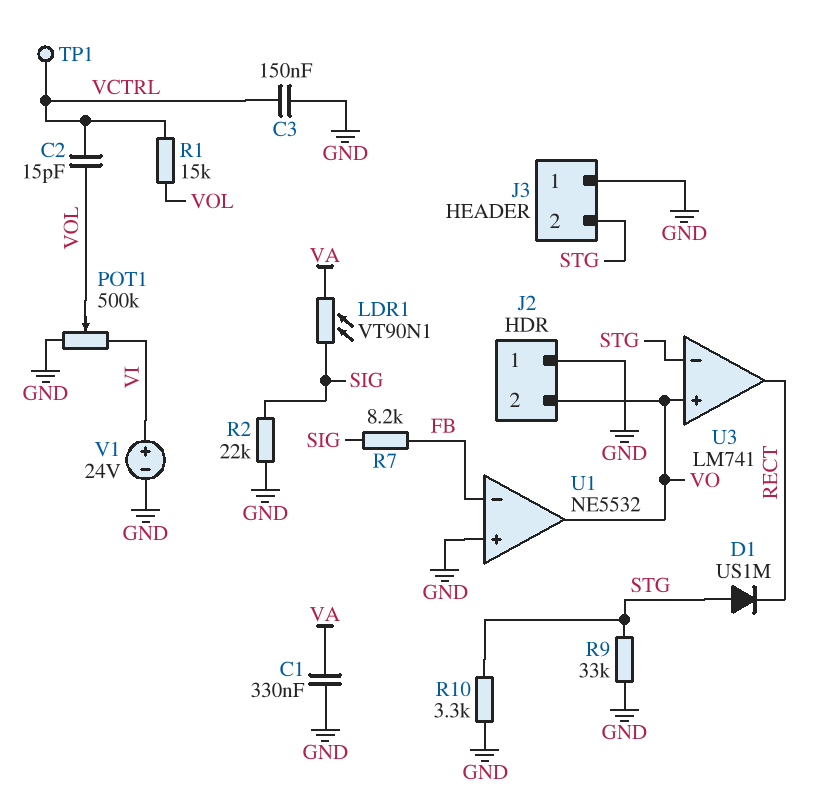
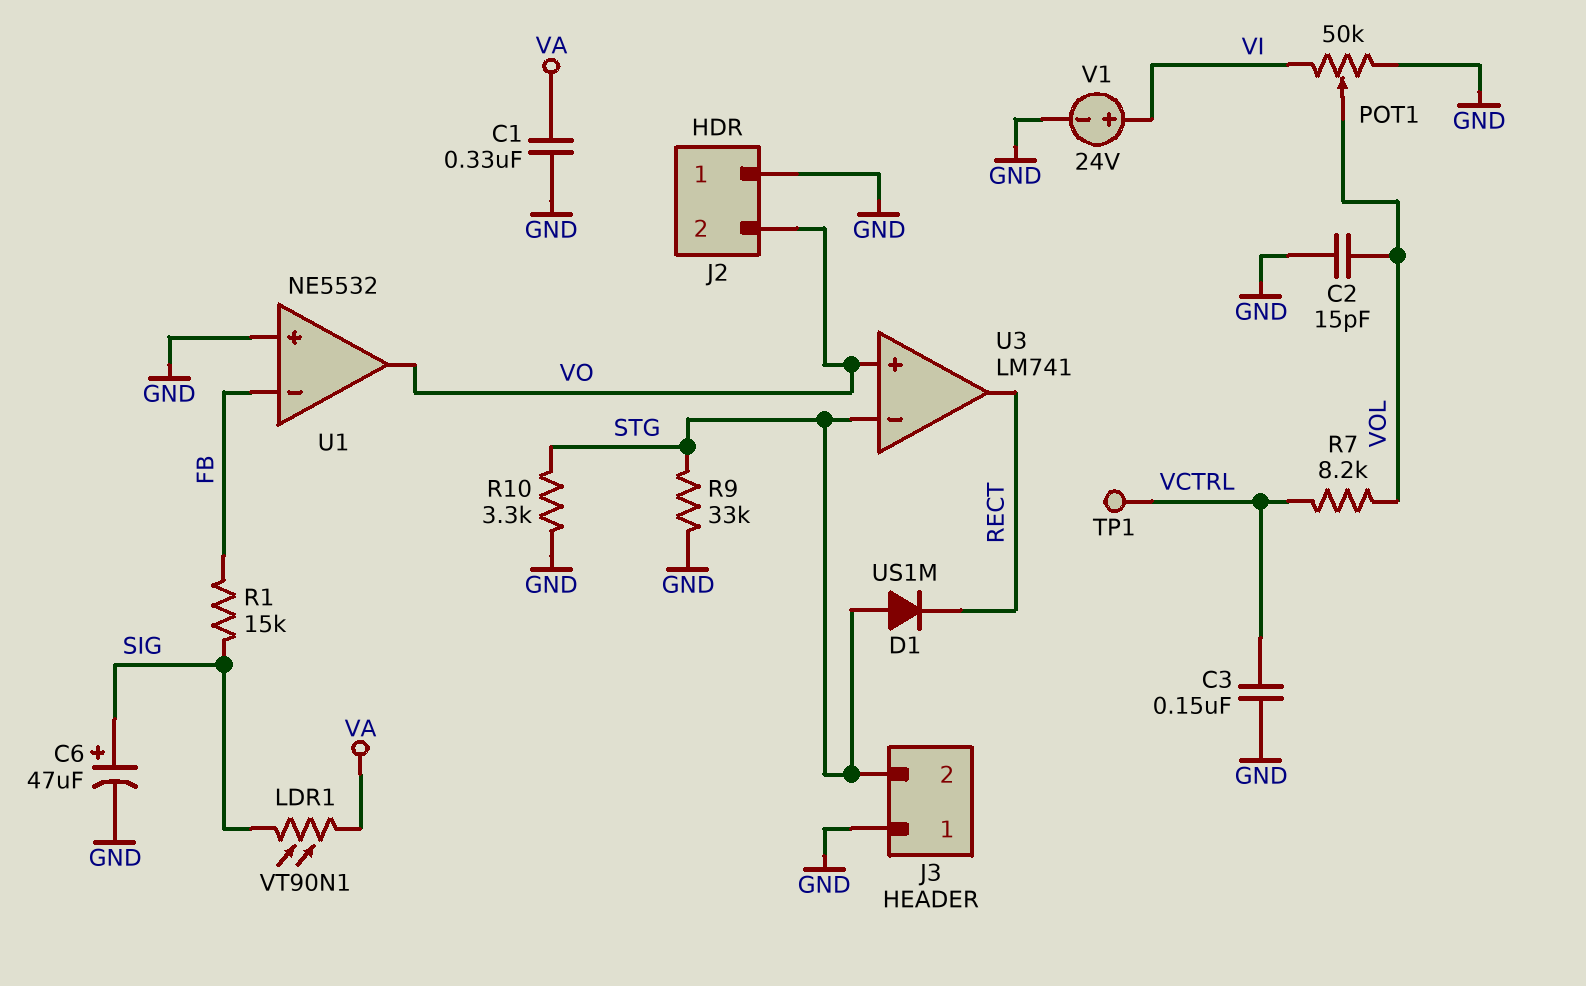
C2: 15pF (VCTRL, VOL) -> 15pF (GND, VOL)
C6: none -> 47uF (plus SIG, minus GND)
POT1: 500k (GND, VI, wiper VOL) -> 50k (GND, VI, wiper VOL)
R1: 15k (VCTRL, VOL) -> 15k (FB, SIG)
R2: 22k (GND, SIG) -> none
R7: 8.2k (FB, SIG) -> 8.2k (VCTRL, VOL)

